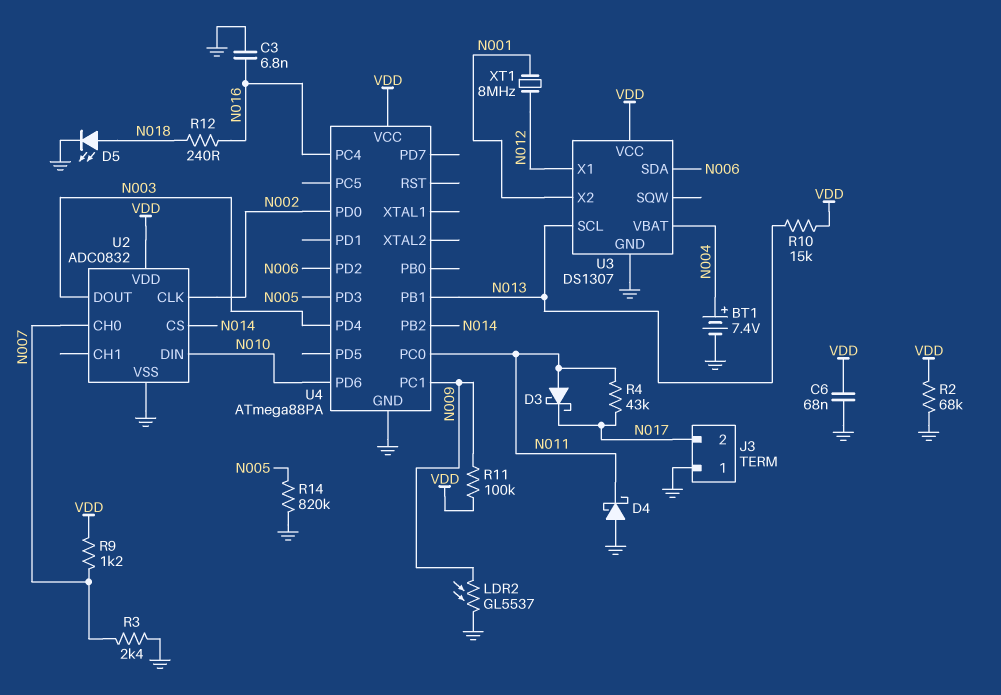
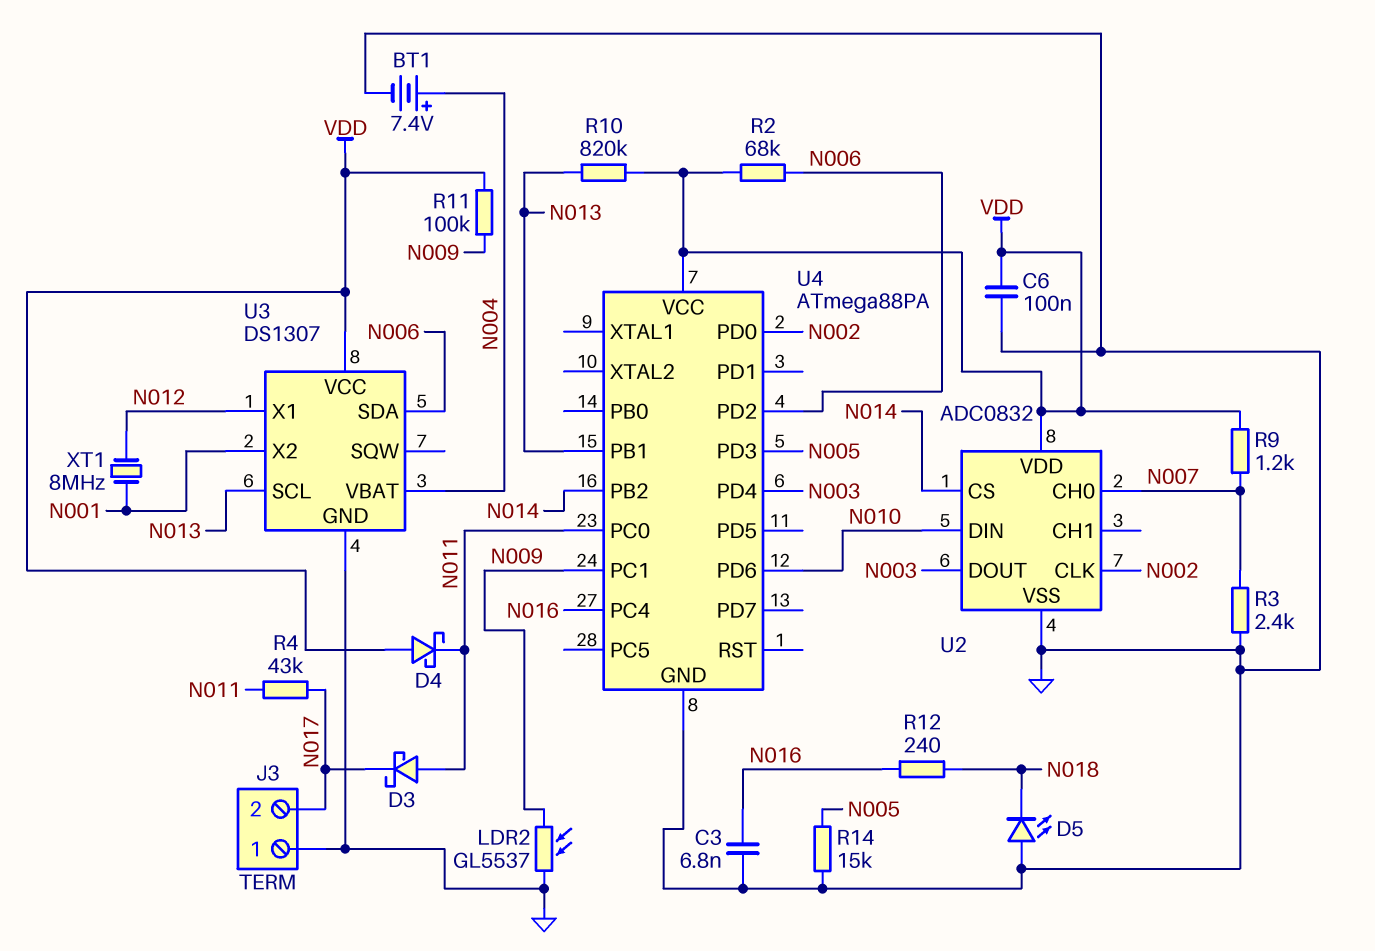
C6: 68nF (GND, VDD) -> 100nF (GND, VDD)
D4: schottky (A GND, K N011) -> schottky (A VDD, K N011)
D5: LED (A N018, K GND) -> LED (A GND, K N018)
R2: 68k (GND, VDD) -> 68k (N006, VDD)
R10: 15k (N013, VDD) -> 820k (N013, VDD)
R14: 820k (GND, N005) -> 15k (GND, N005)

